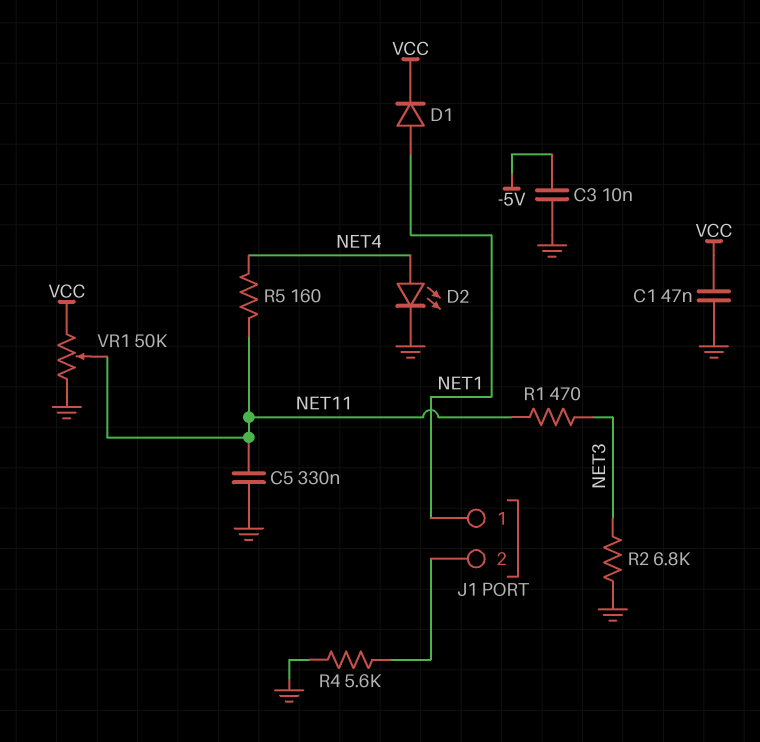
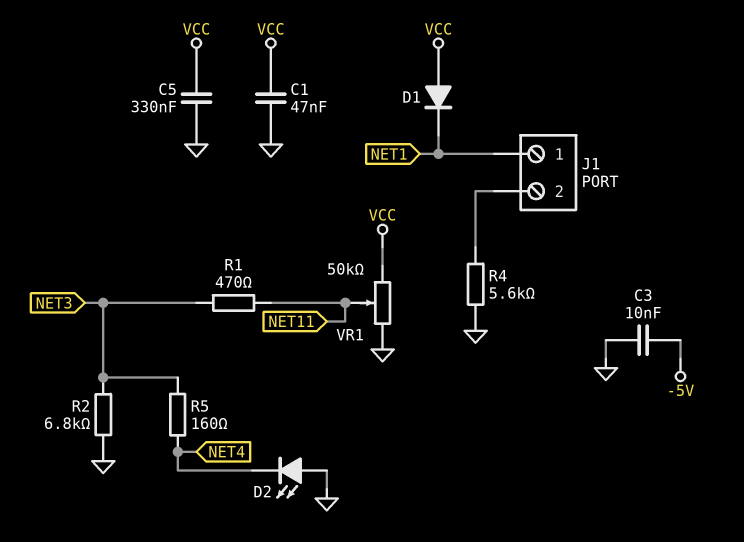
C5: 330nF (GND, NET11) -> 330nF (GND, VCC)
D1: diode (A NET1, K VCC) -> diode (A VCC, K NET1)
D2: LED (A NET4, K GND) -> LED (A GND, K NET4)
R5: 160 (NET4, NET11) -> 160 (NET3, NET4)

